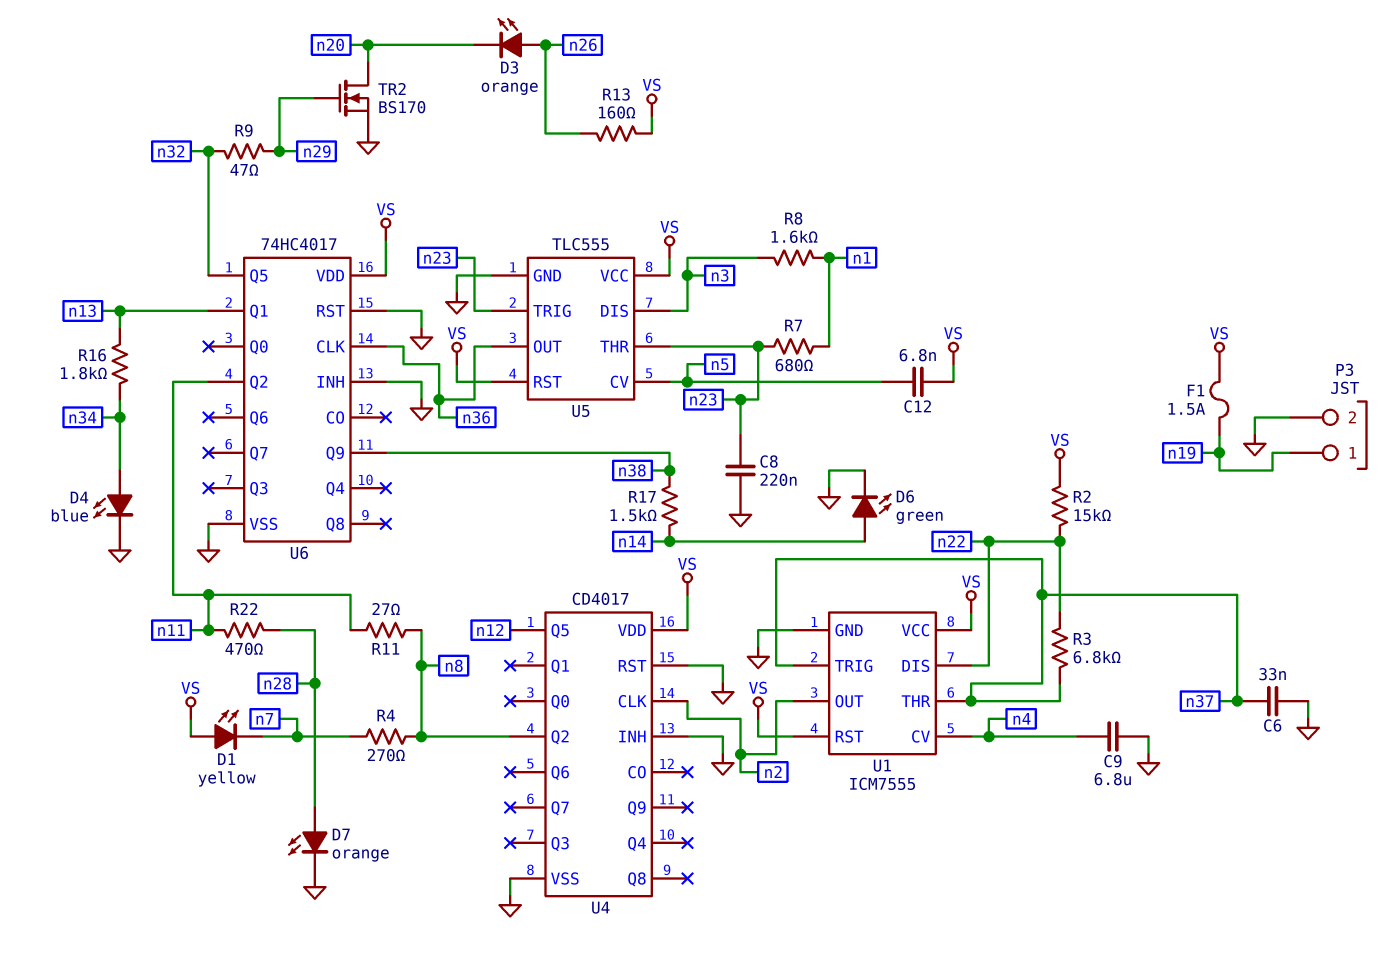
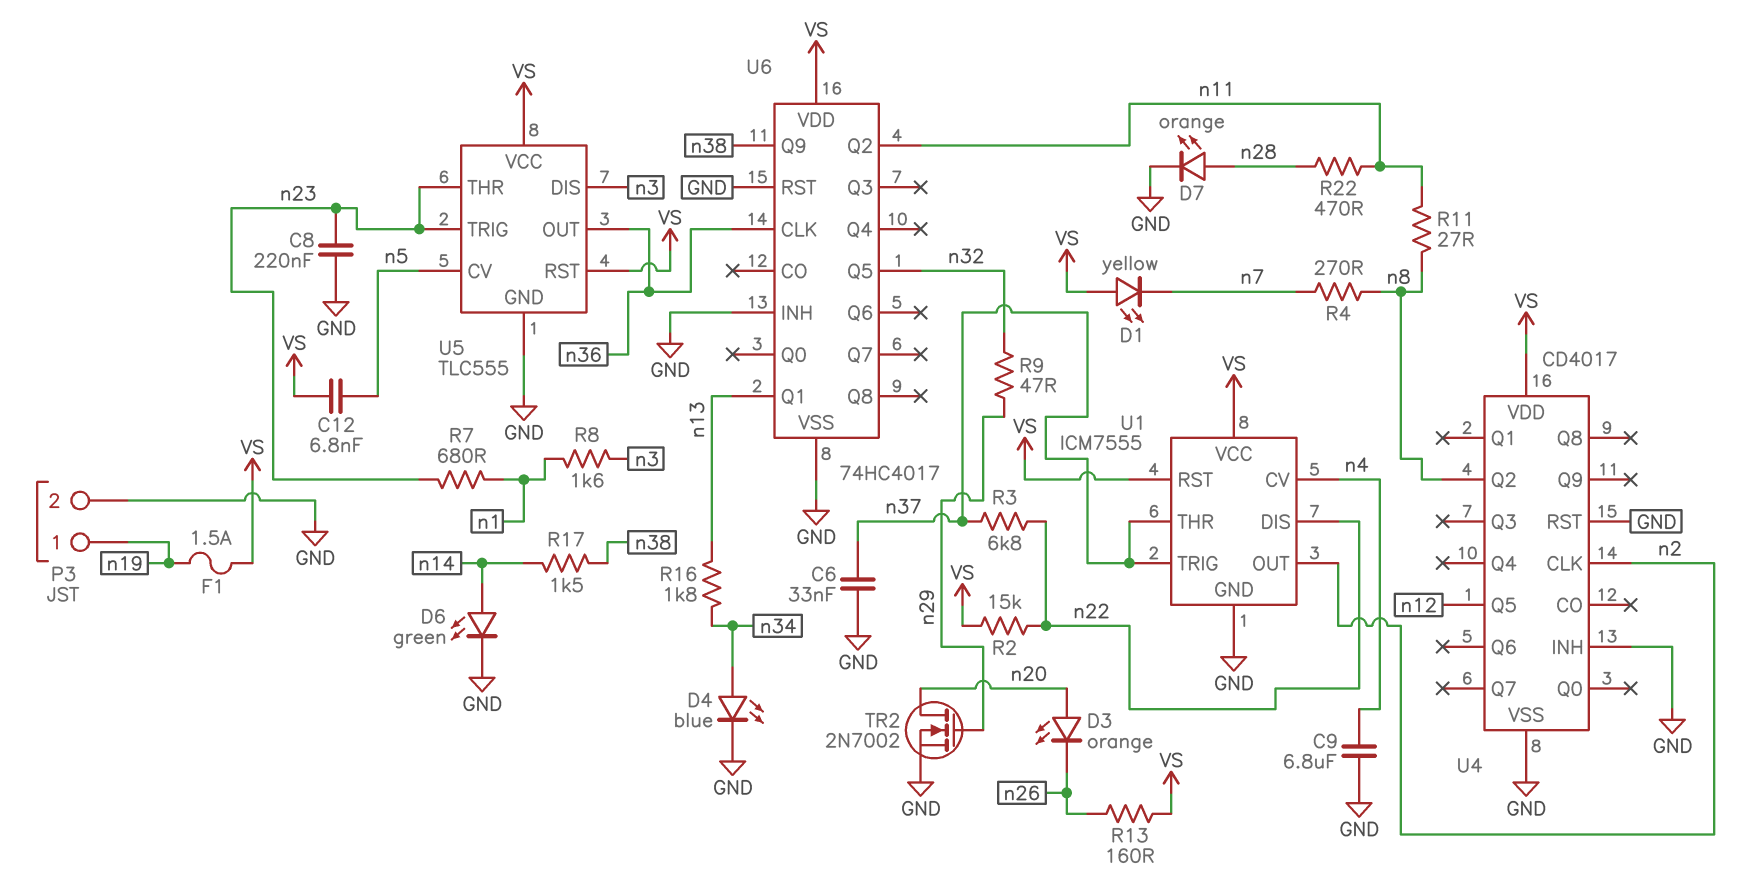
D3: LED orange (A n26, K n20) -> LED orange (A n20, K n26)
TR2: NMOS BS170 (G n29, D n20, S GND) -> NMOS 2N7002 (G n29, D n20, S GND)

